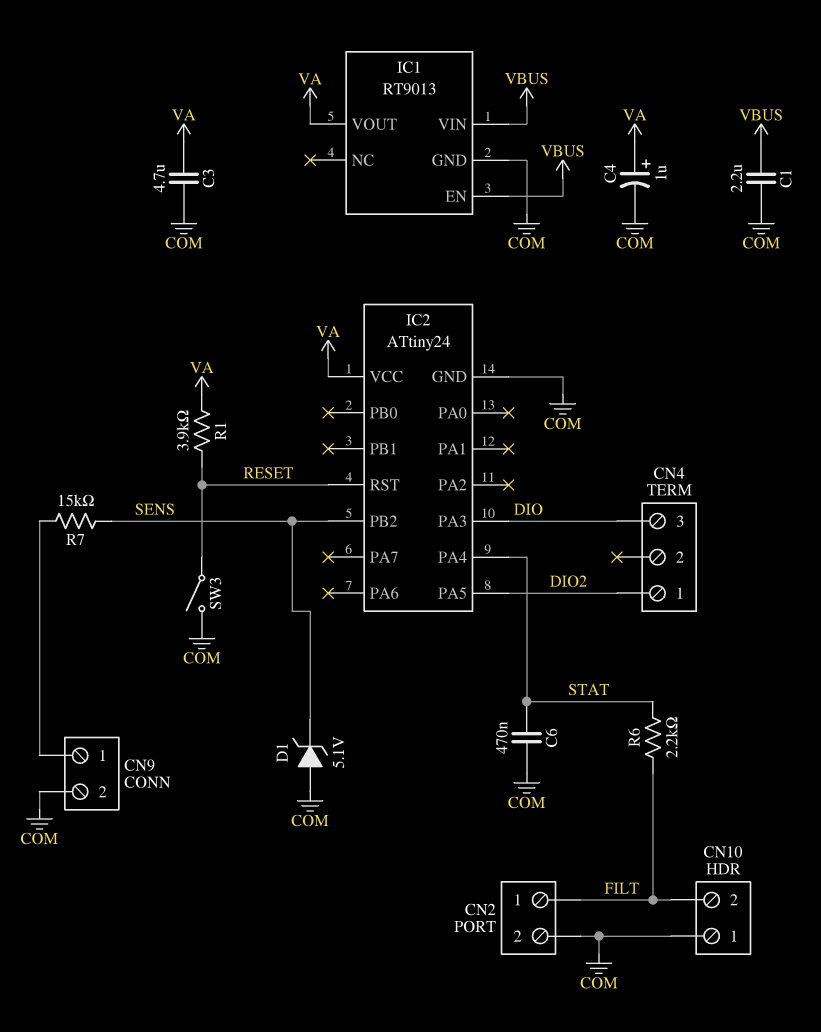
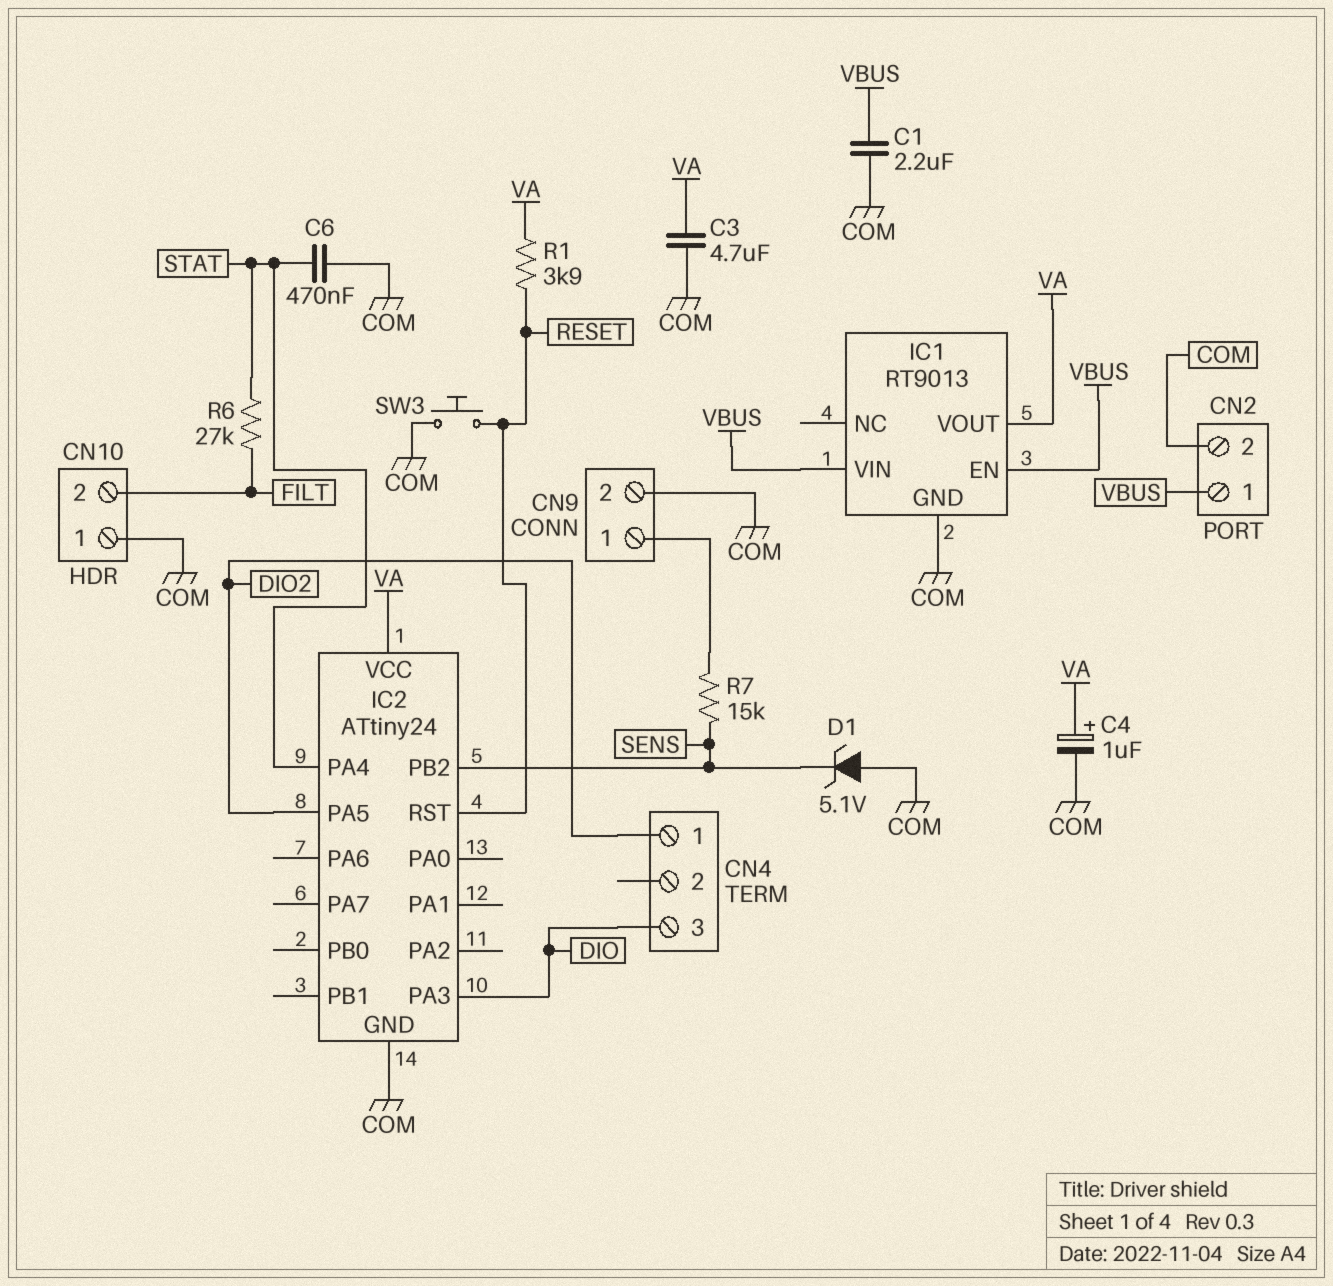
CN2 pin 1: FILT -> VBUS
R6: 2.2k (FILT, STAT) -> 27k (FILT, STAT)
SW3: switch (COM, RESET) -> button (COM, RESET)

